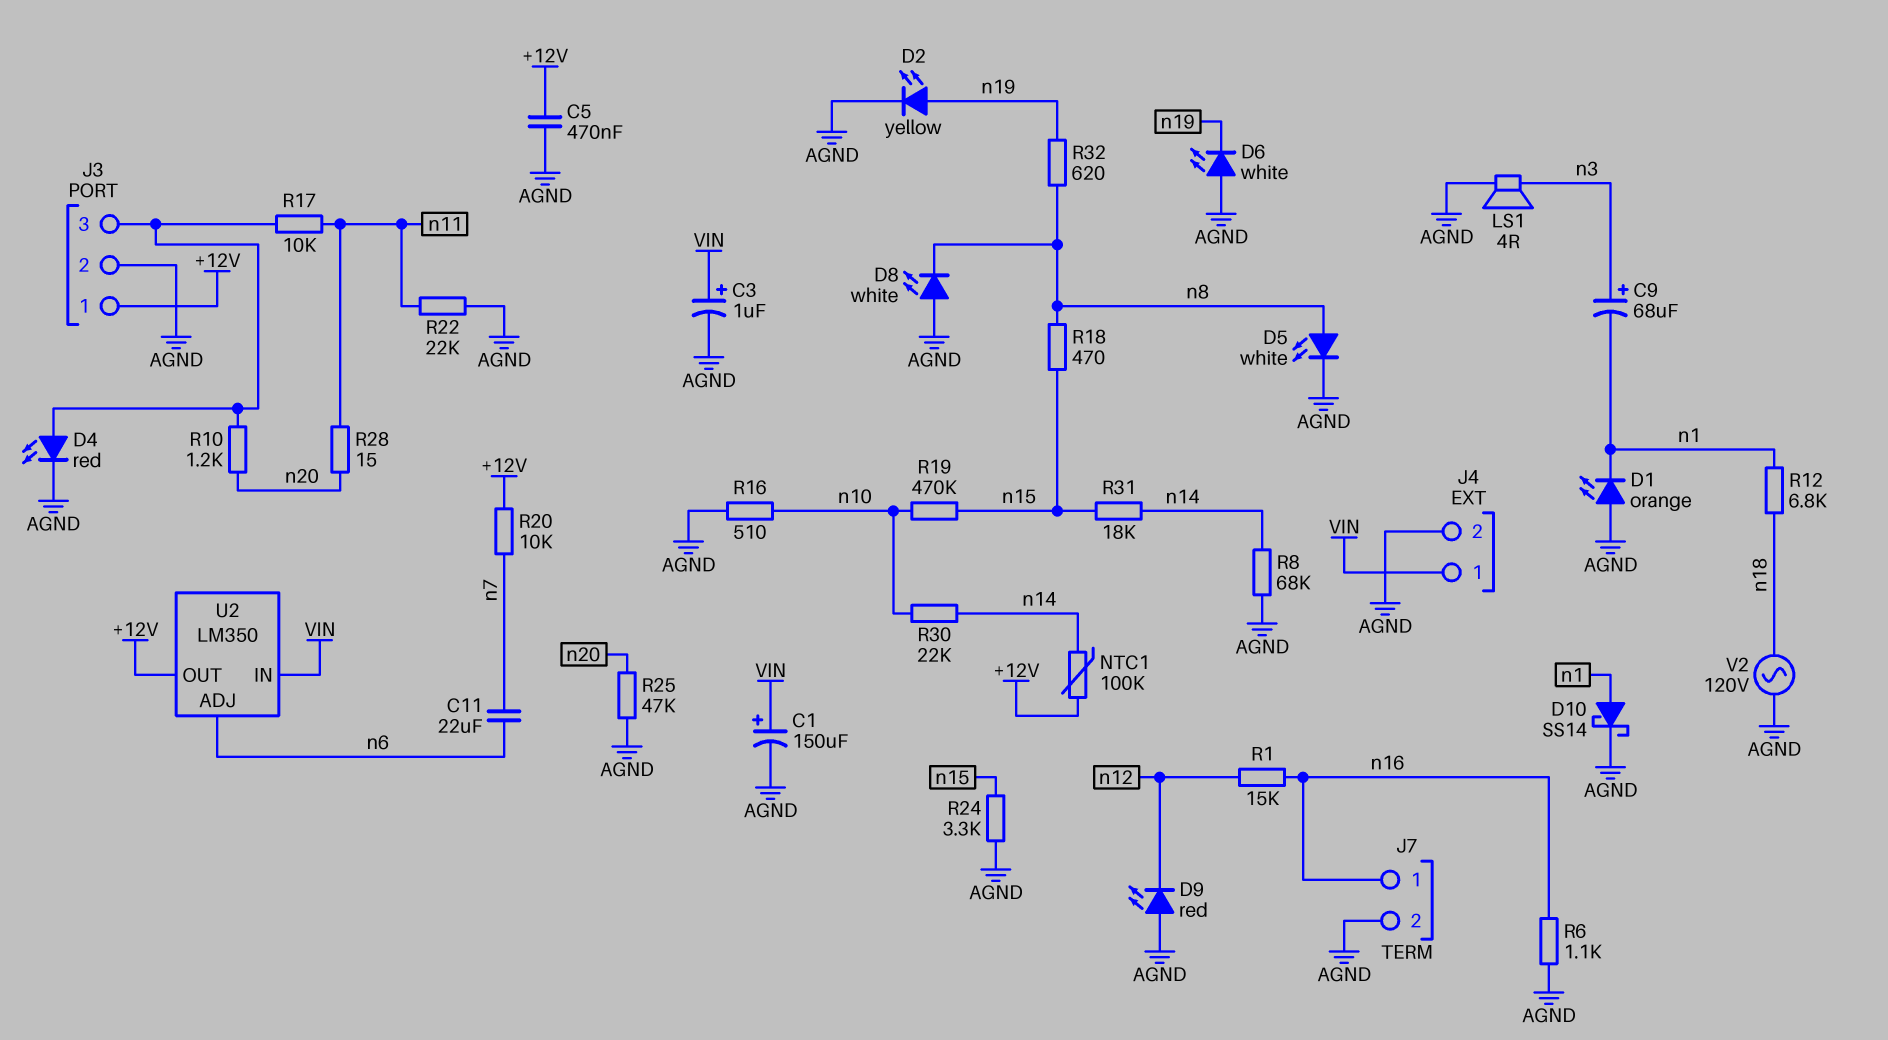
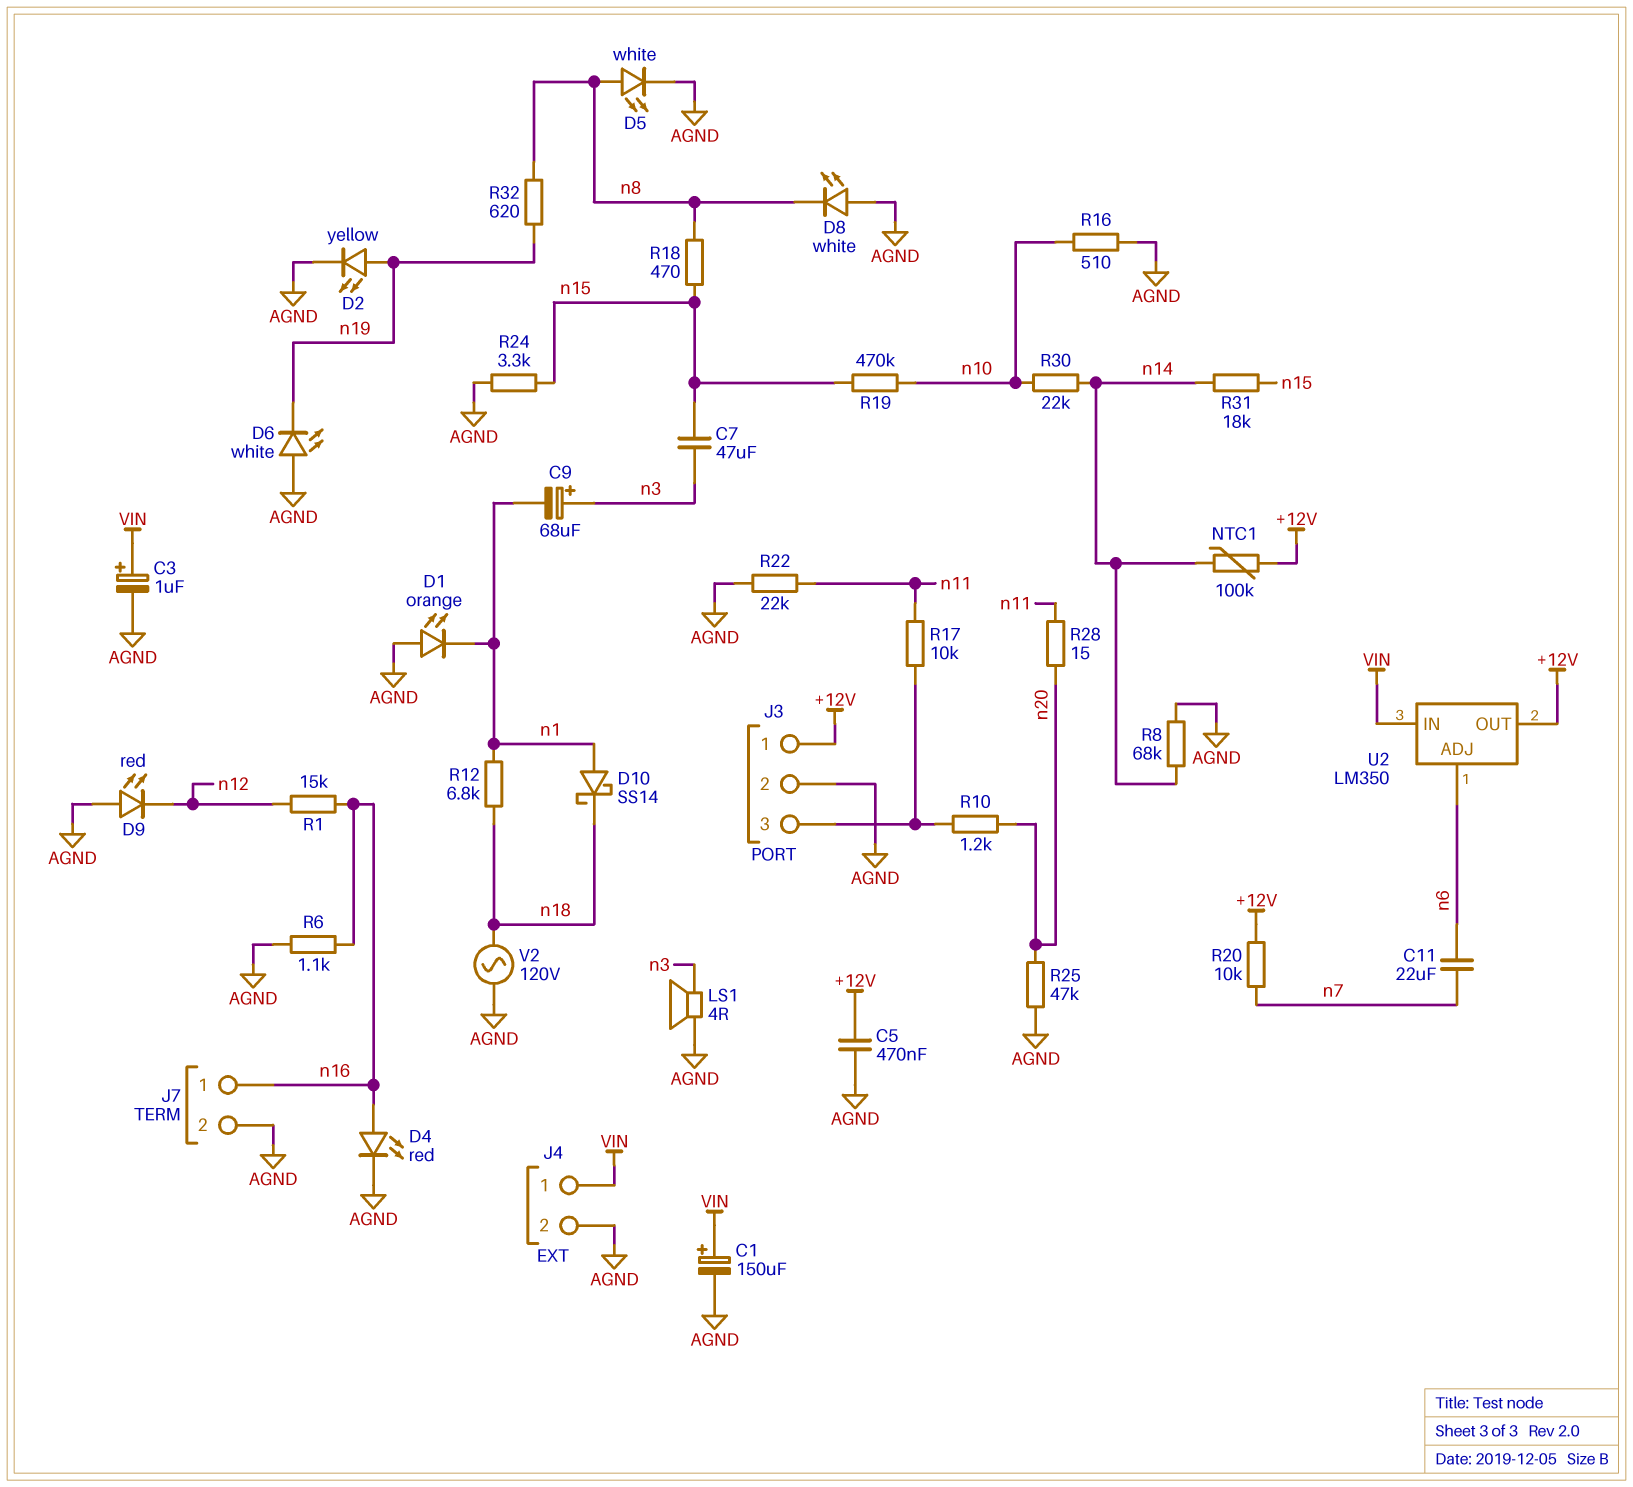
C7: none -> 47uF (n3, n15)
D4: LED red (A J3/3, K AGND) -> LED red (A n16, K AGND)
D10: schottky SS14 (A n1, K AGND) -> schottky SS14 (A n1, K n18)

